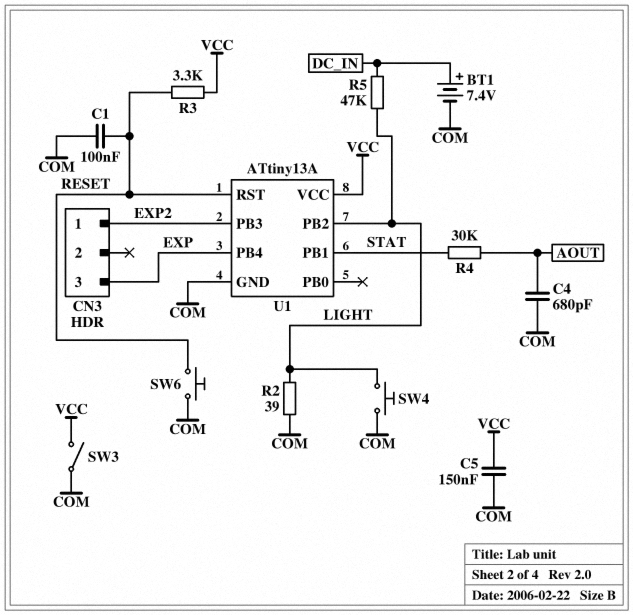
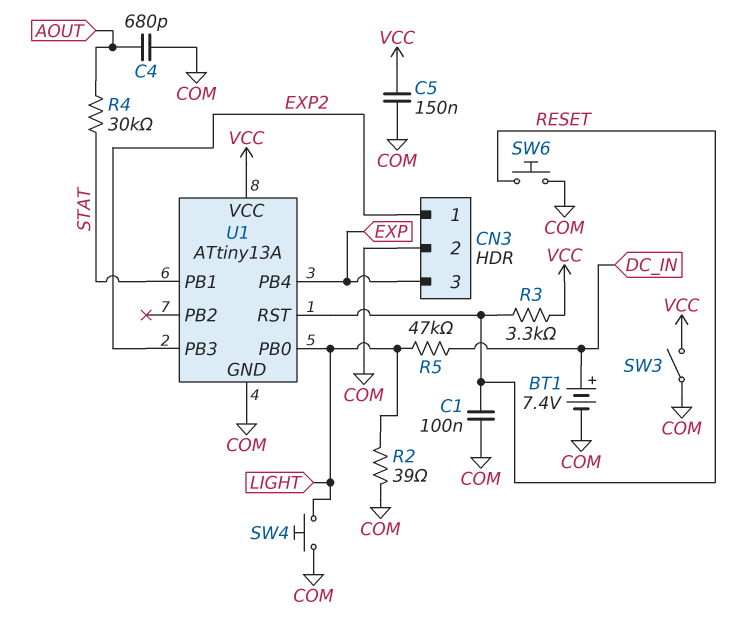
CN3 pin 2: none -> COM
U1 pin PB0: none -> LIGHT
U1 pin PB2: LIGHT -> none

